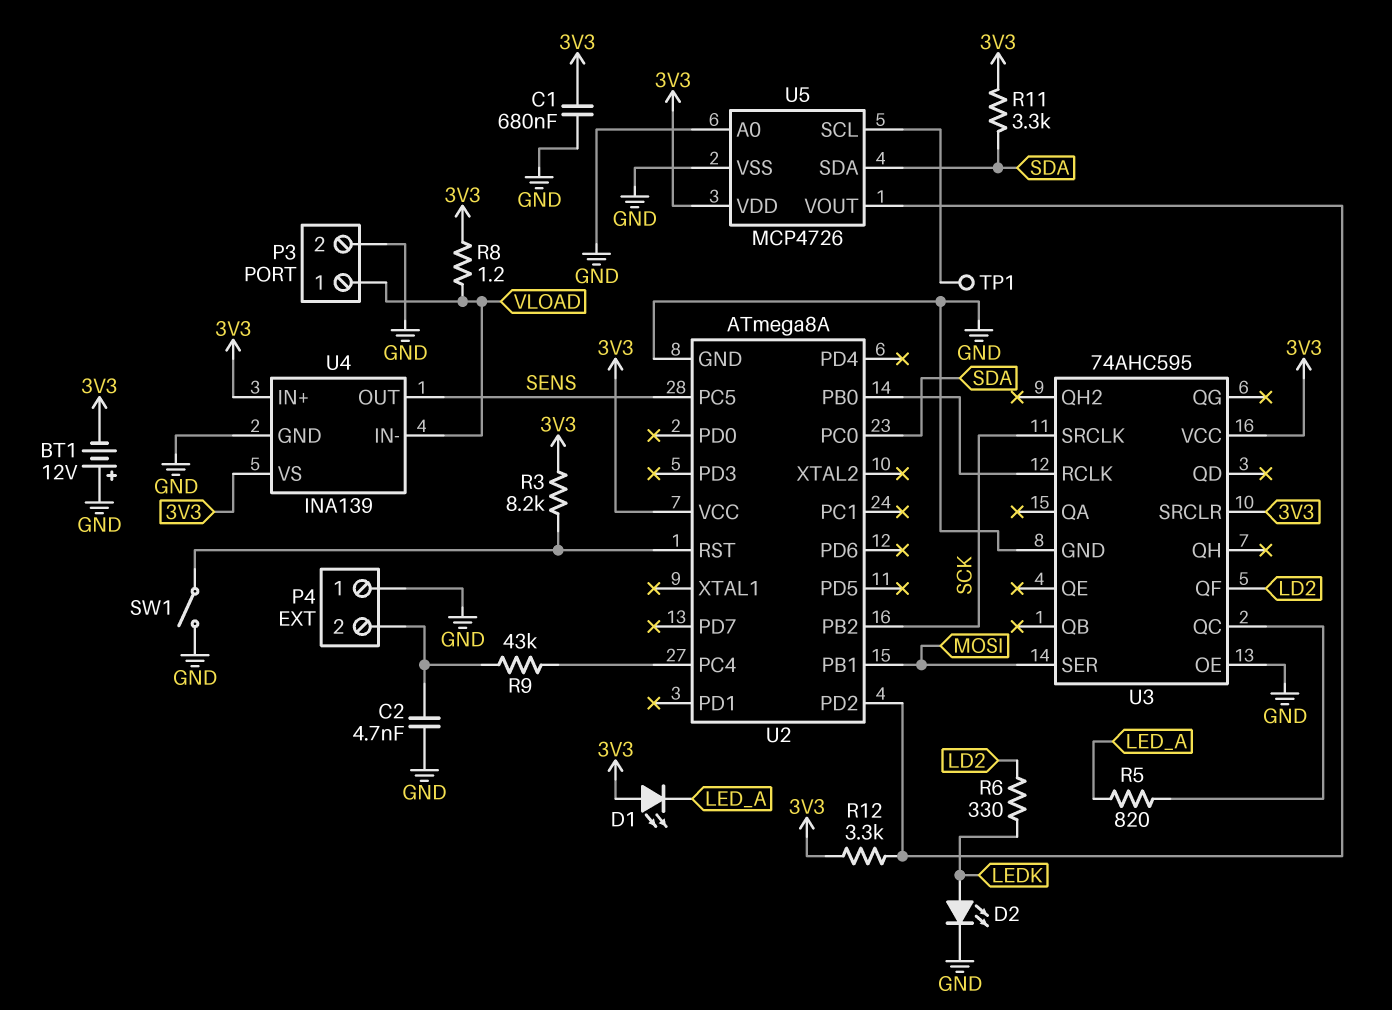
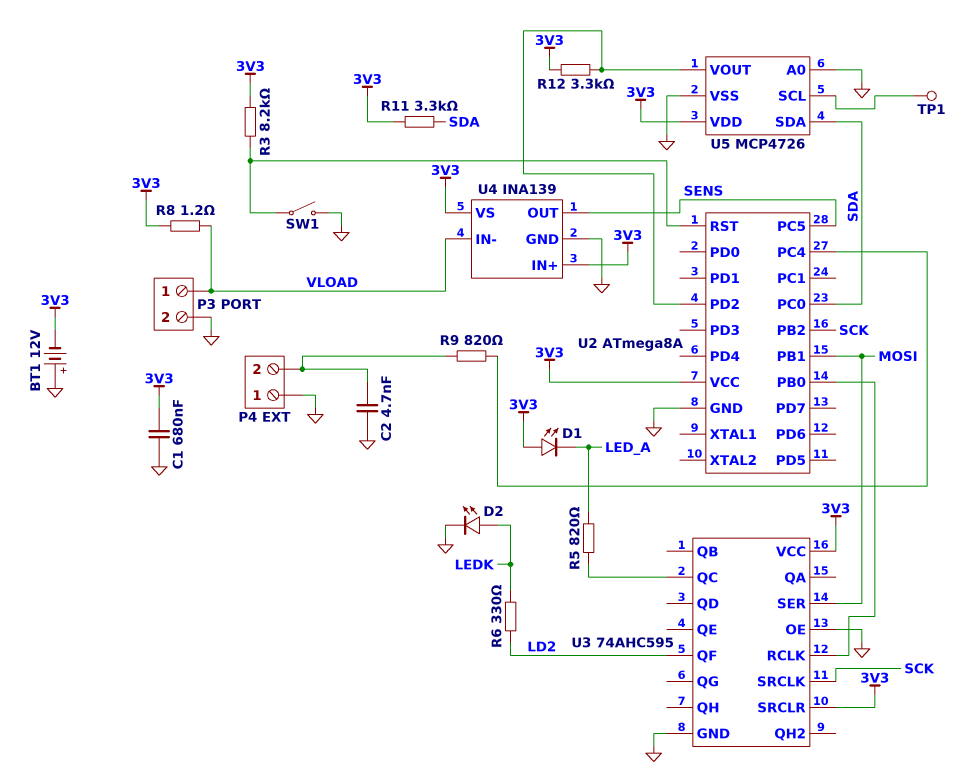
R9: 43k (P4/2, U2/PC4) -> 820 (P4/2, U2/PC4)

